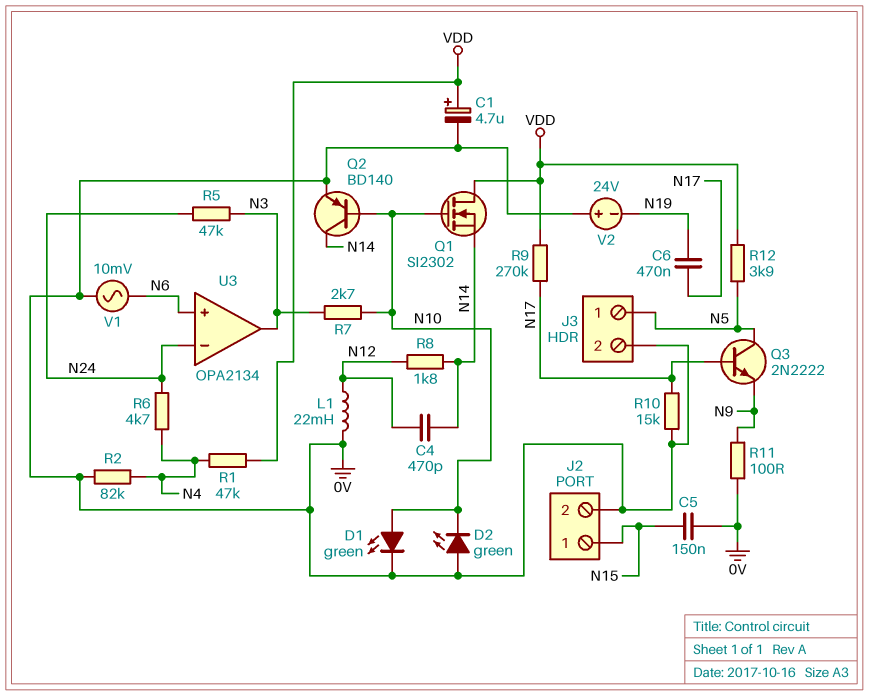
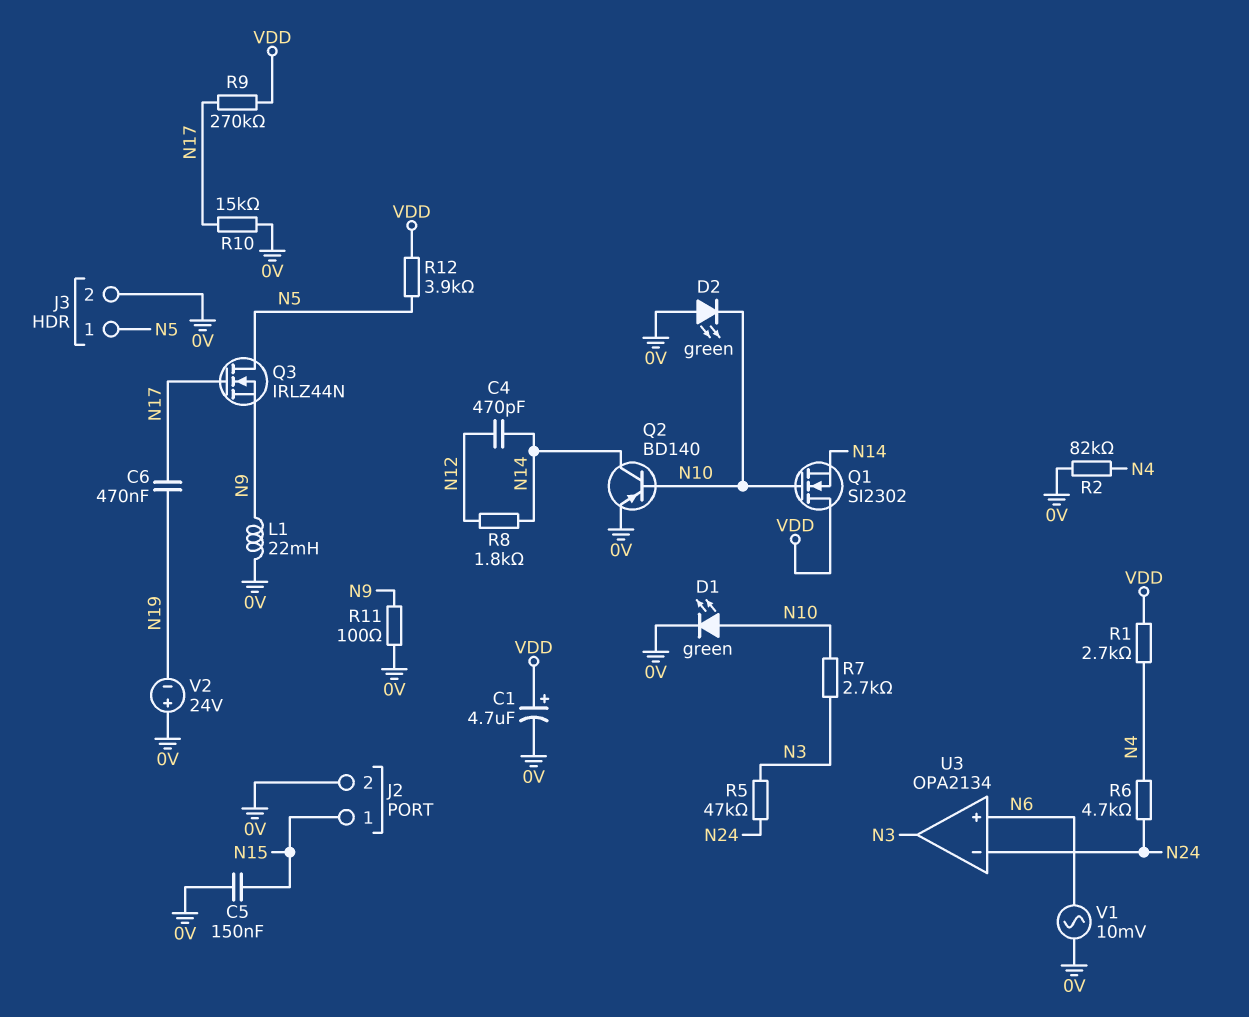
L1: 22mH (0V, N12) -> 22mH (0V, N9)
Q3: NPN 2N2222 (B N17, C N5, E N9) -> NMOS IRLZ44N (G N17, D N5, S N9)
R1: 47k (N4, VDD) -> 2.7k (N4, VDD)

